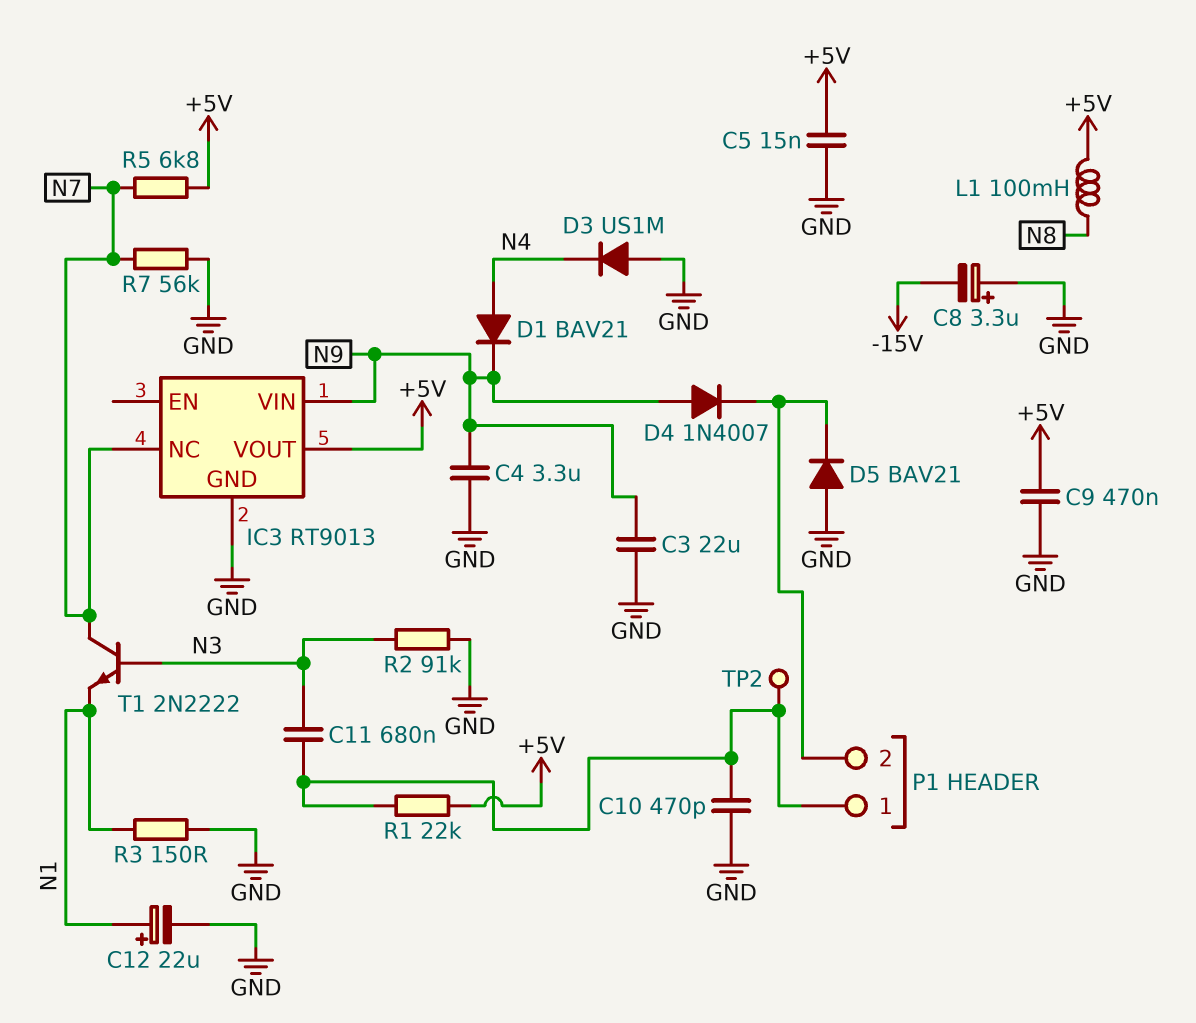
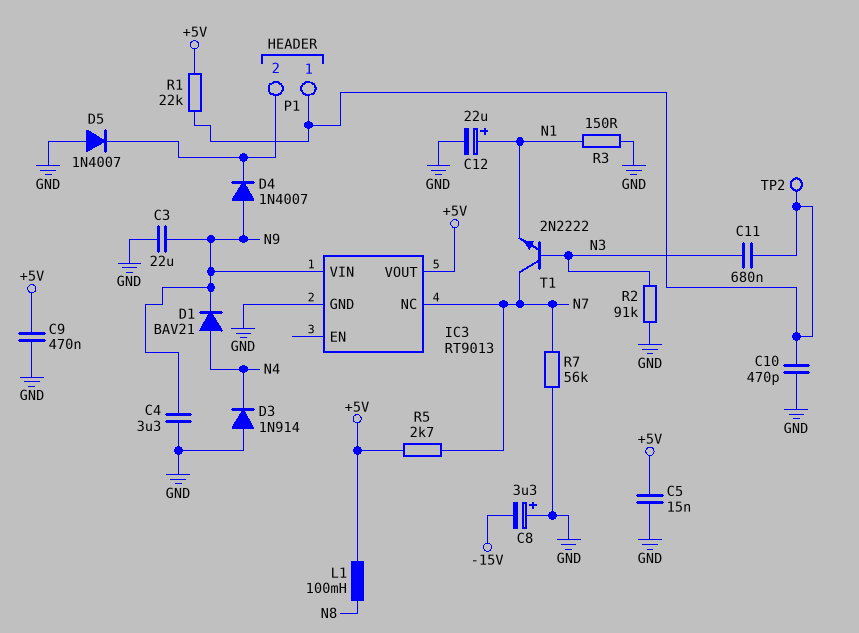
D3: diode US1M (A GND, K N4) -> diode 1N914 (A GND, K N4)
D5: diode BAV21 (A GND, K P1/2) -> diode 1N4007 (A GND, K P1/2)
R5: 6.8k (+5V, N7) -> 2.7k (+5V, N7)

